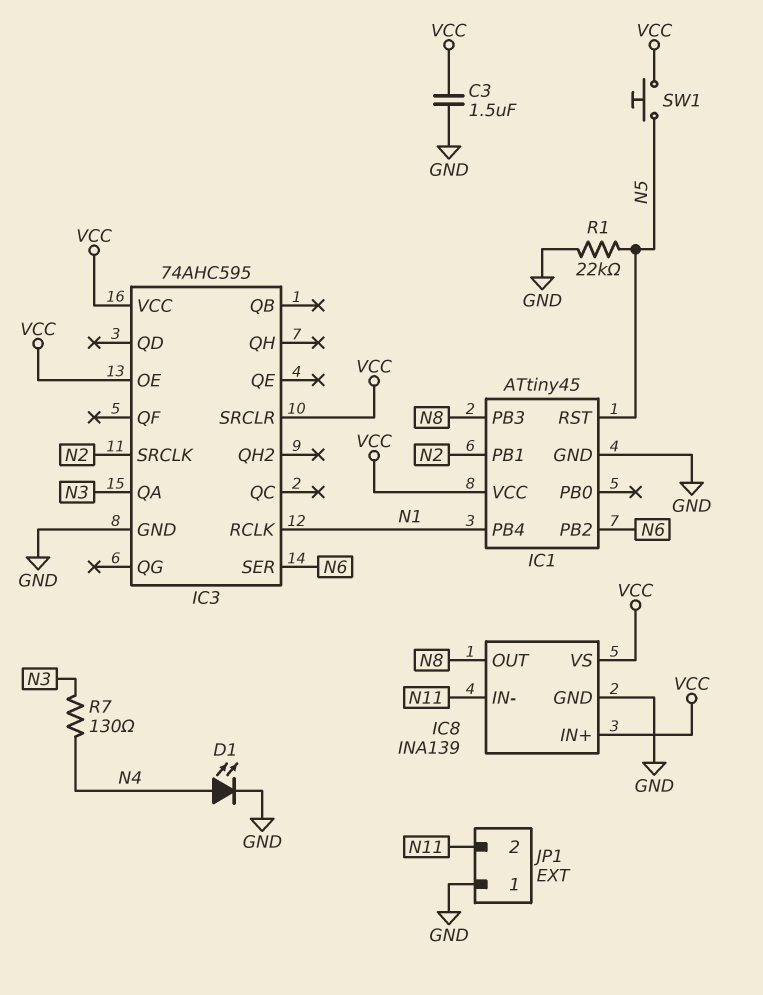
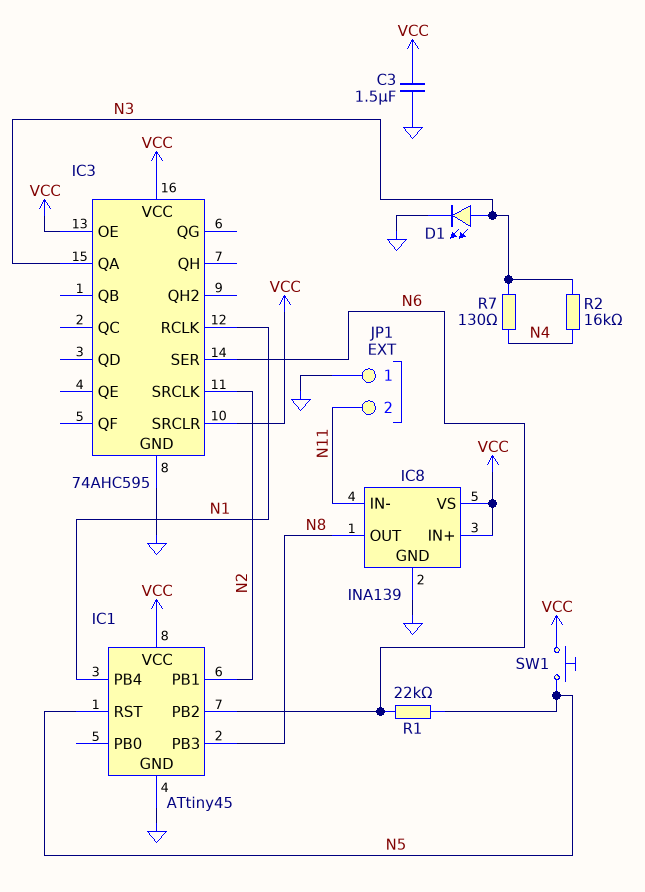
D1: LED (A N4, K GND) -> LED (A N3, K GND)
R1: 22k (GND, N5) -> 22k (N5, N6)
R2: none -> 16k (N3, N4)

